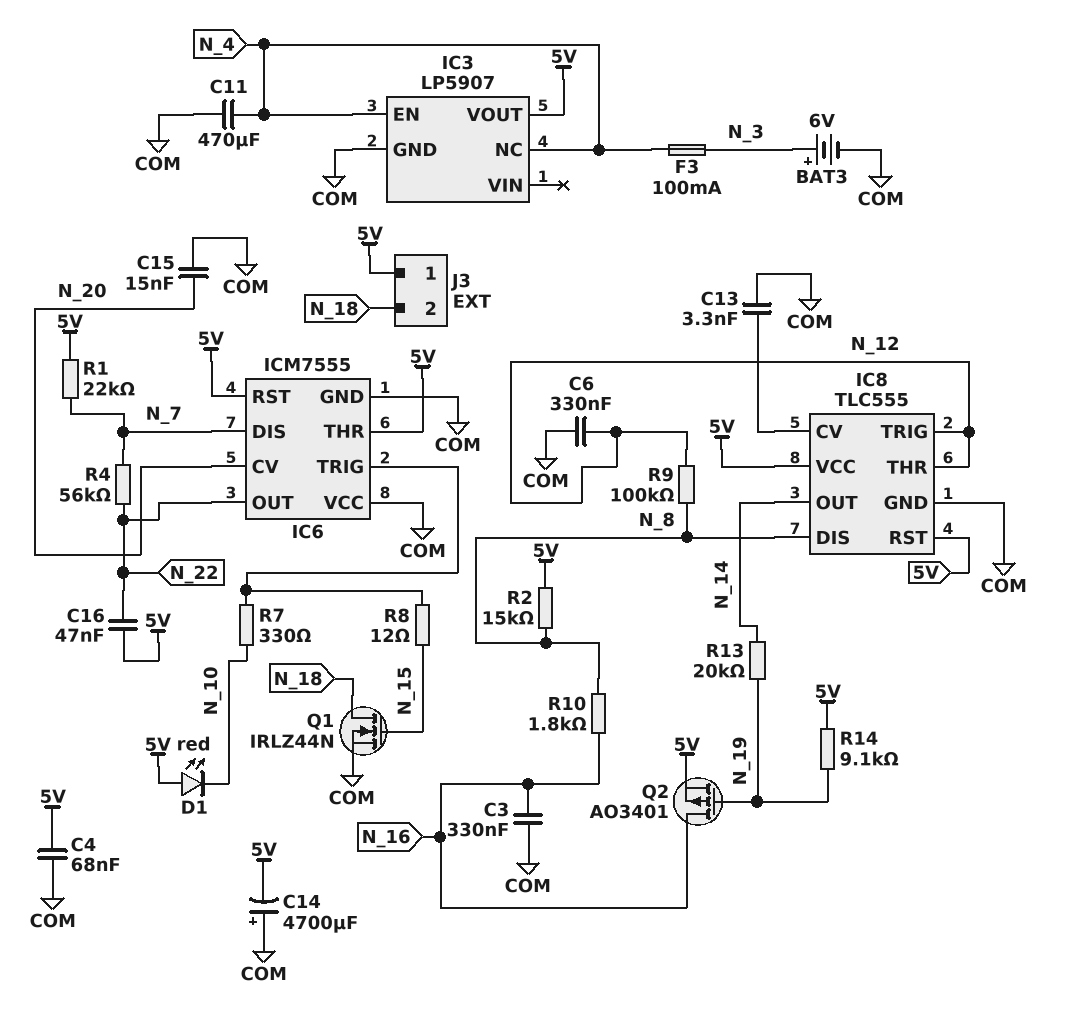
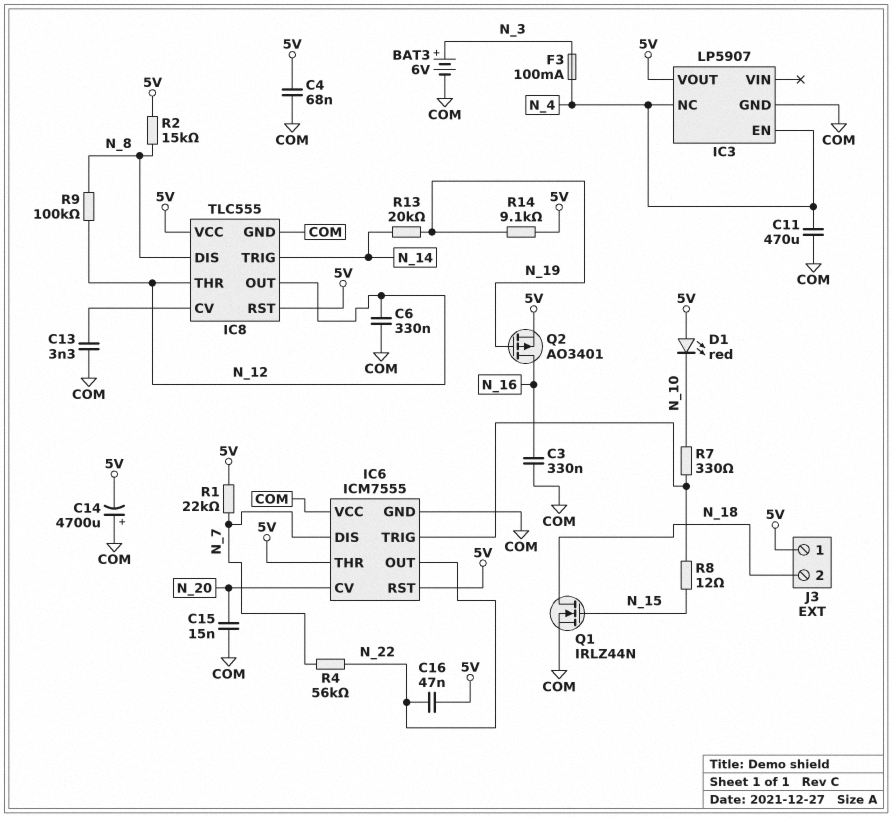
IC8 pin OUT: N_14 -> N_12
IC8 pin TRIG: N_12 -> N_14
R10: 1.8k (N_8, N_16) -> none

